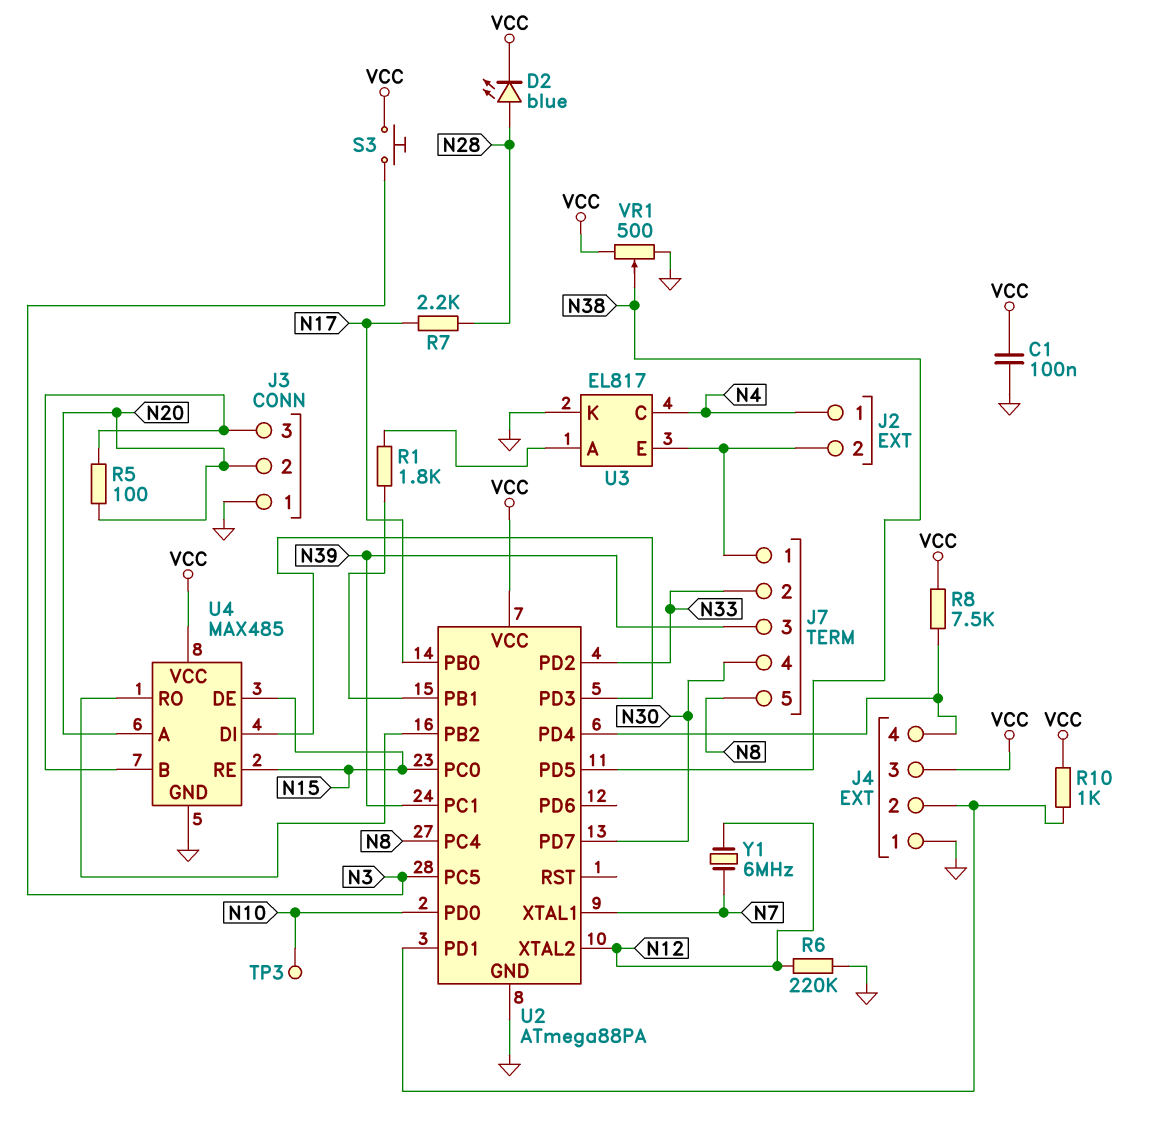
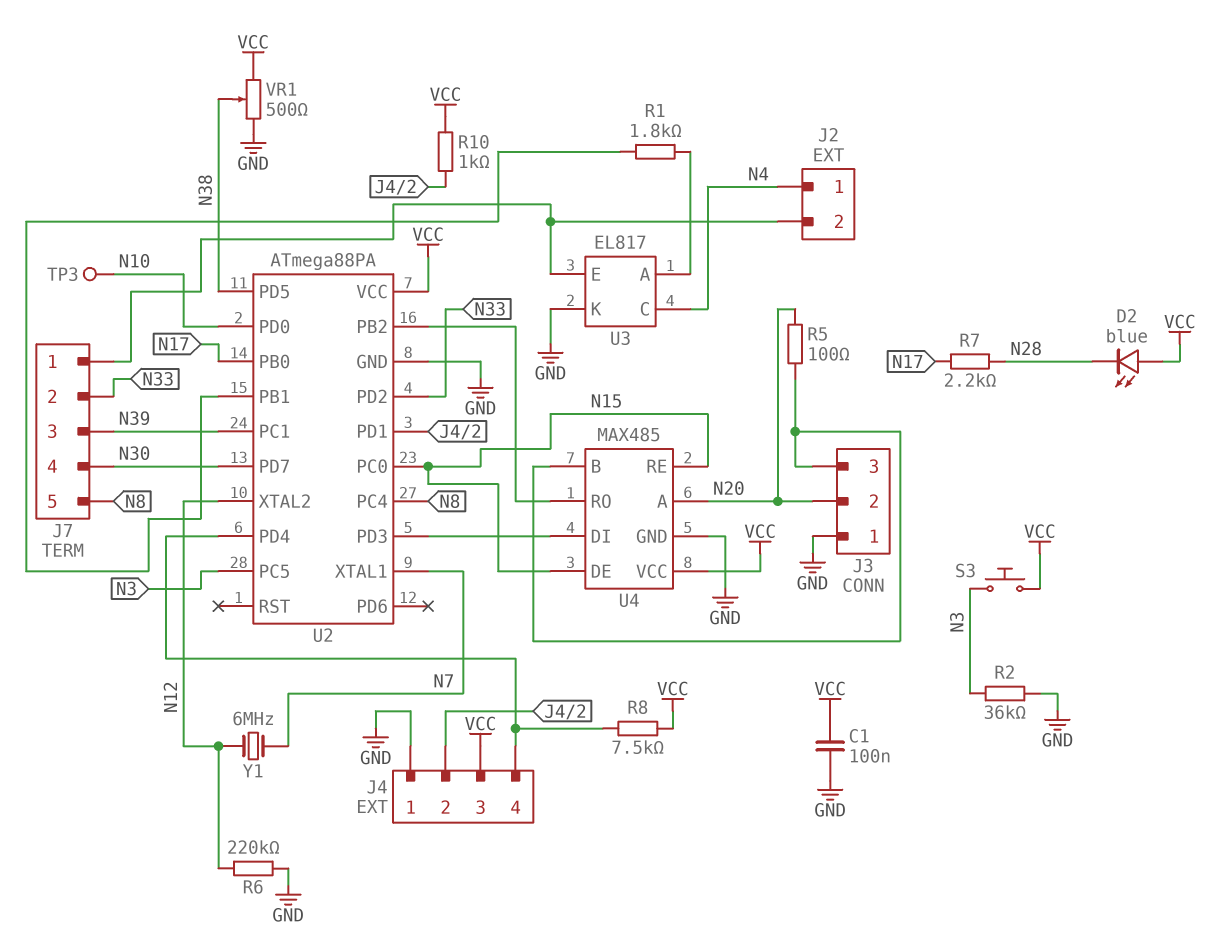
D2: LED blue (A N28, K VCC) -> LED blue (A VCC, K N28)
R2: none -> 36k (GND, N3)

